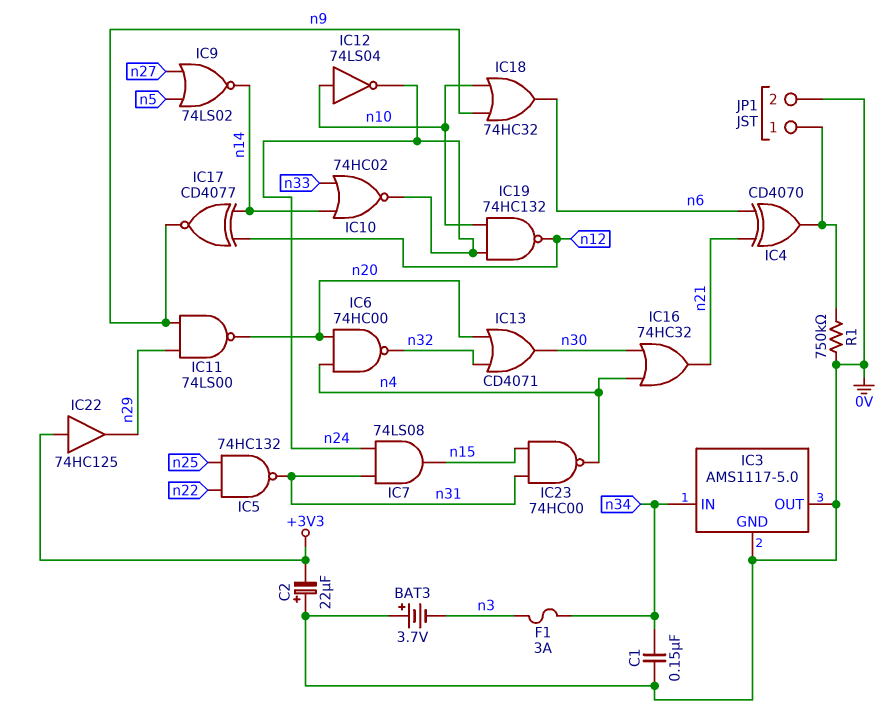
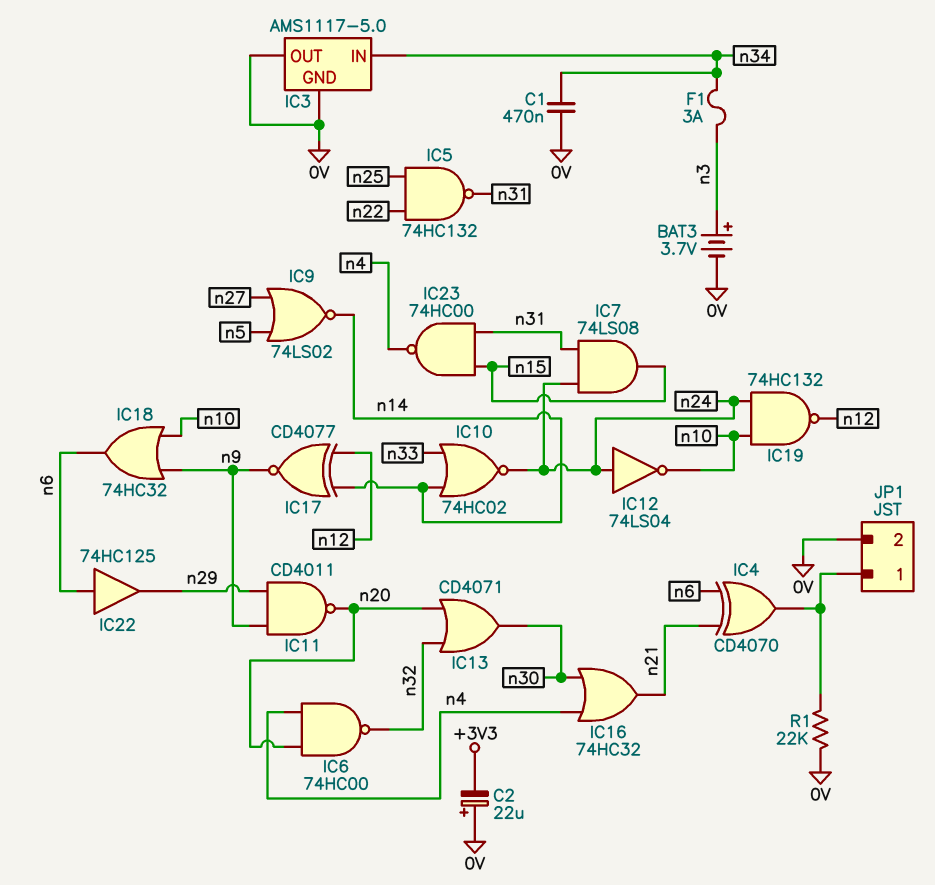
BAT3: 3.7V (plus 0V, minus n3) -> 3.7V (plus n3, minus 0V)
C1: 150nF (0V, n34) -> 470nF (0V, n34)
IC11: NAND 74LS00 (in n9, in n29, out n20) -> NAND CD4011 (in n9, in n29, out n20)
IC12: NOT 74LS04 (in n10, out n24) -> NOT 74LS04 (in n24, out n10)
IC22: buffer 74HC125 (in +3V3, out n29) -> buffer 74HC125 (in n6, out n29)
R1: 750k (0V, JP1/1) -> 22k (0V, JP1/1)

